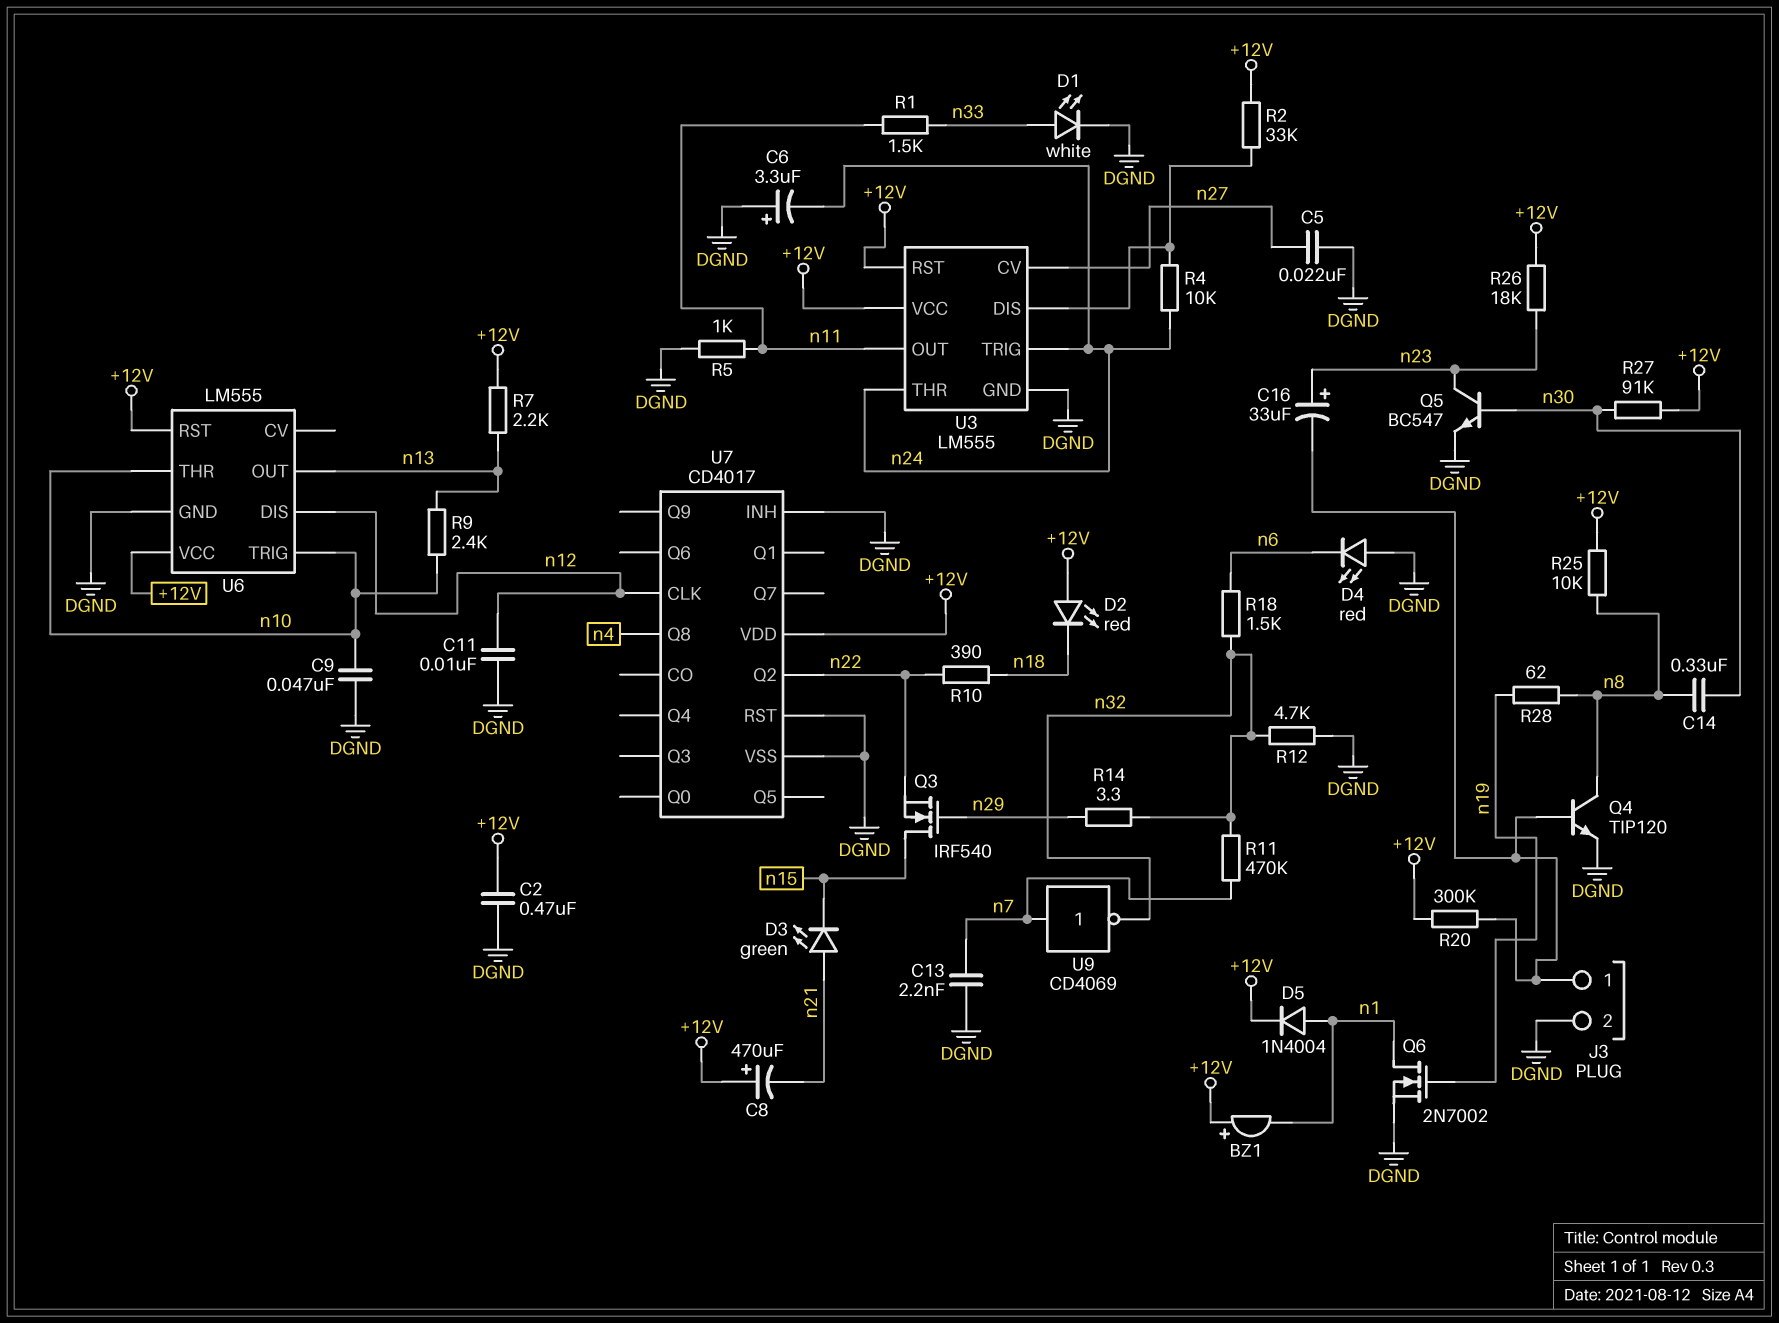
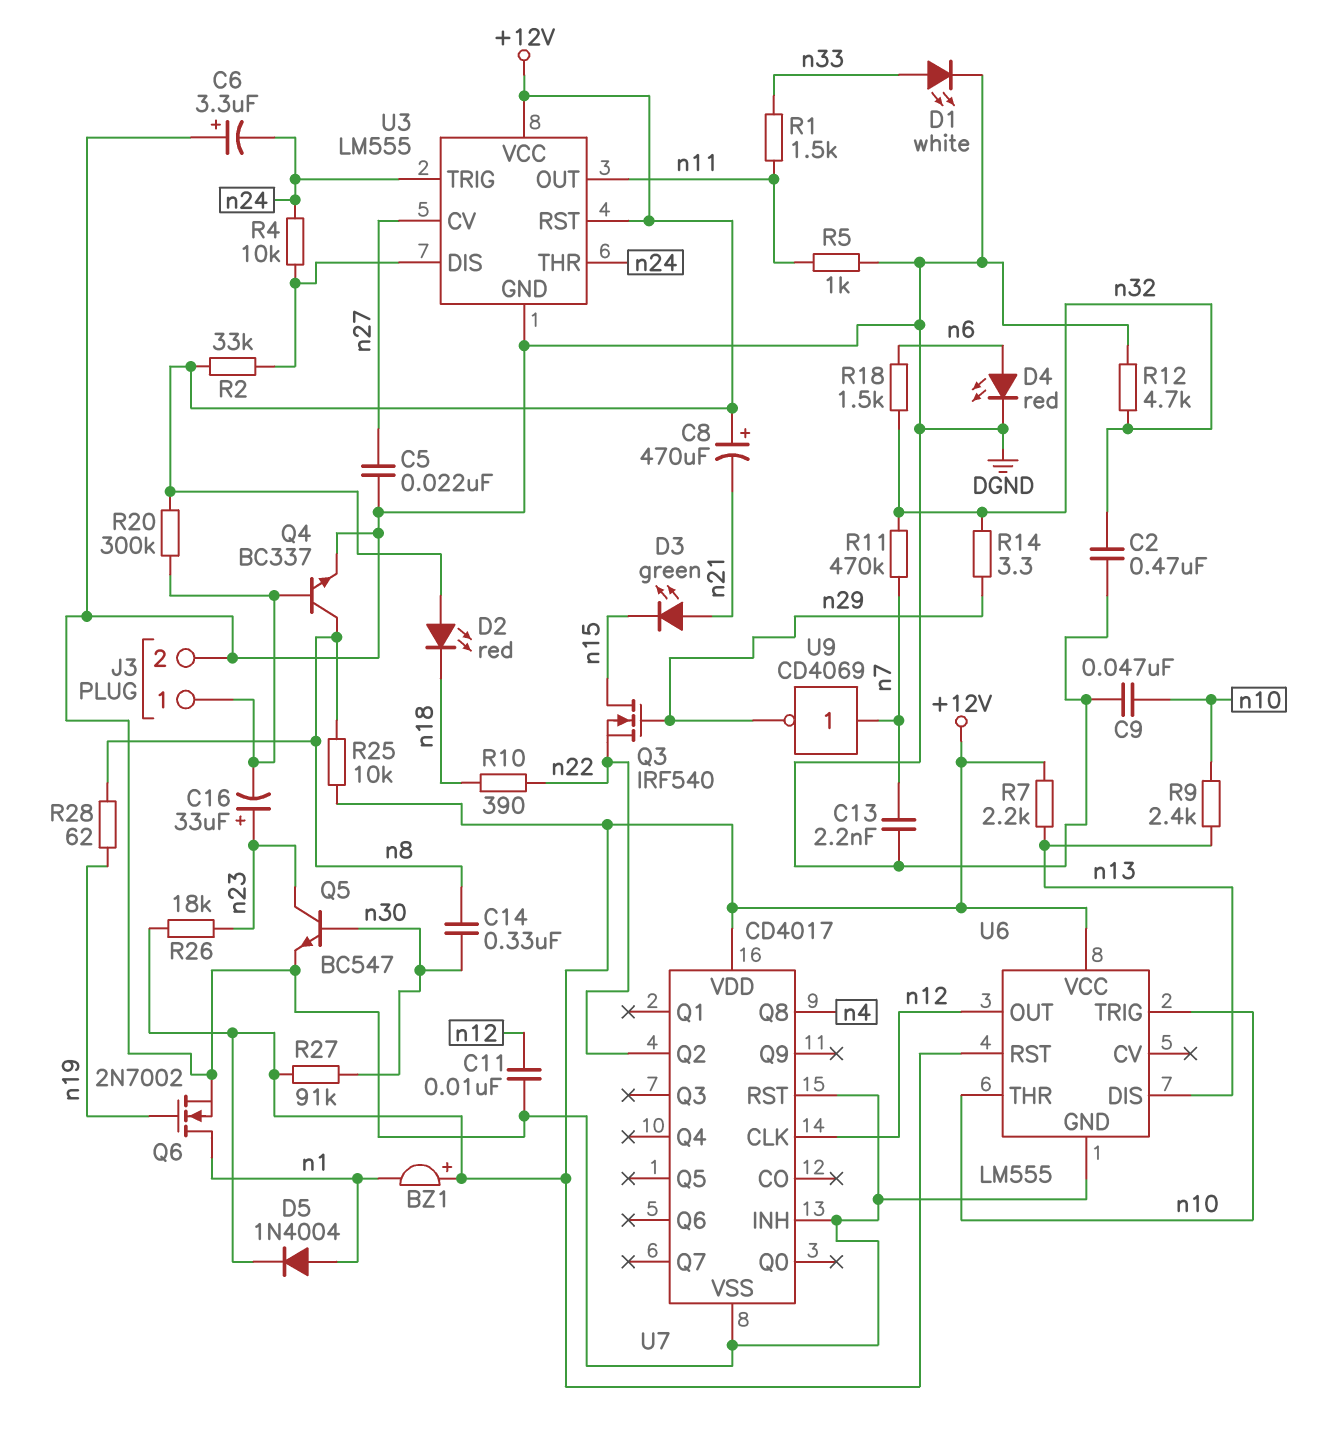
C2: 470nF (+12V, DGND) -> 470nF (DGND, n32)
D4: LED red (A DGND, K n6) -> LED red (A n6, K DGND)
Q4: NPN TIP120 (B J3/1, C n8, E DGND) -> NPN BC337 (B J3/1, C n8, E DGND)
U6 pin DIS: n12 -> n13
U6 pin OUT: n13 -> n12
U9: NOT CD4069 (in n7, out n32) -> NOT CD4069 (in n7, out n29)

